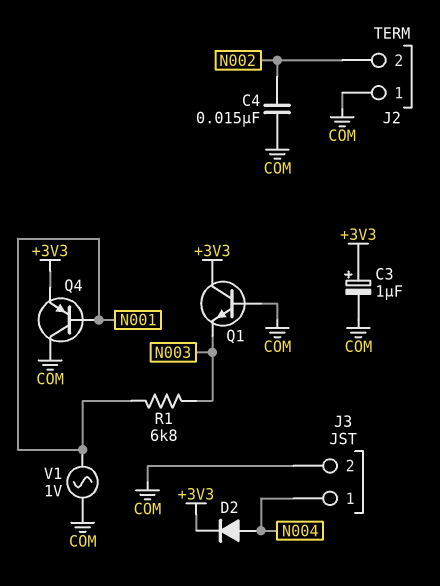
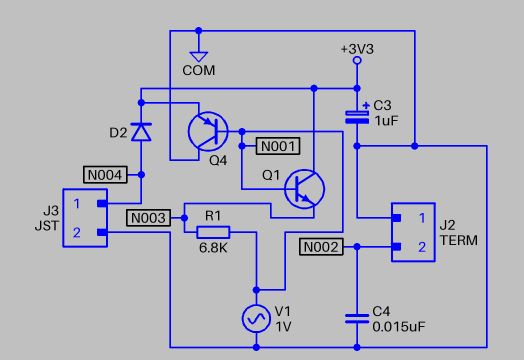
Q1: NPN (B COM, C +3V3, E N003) -> NPN (B N001, C +3V3, E N003)

